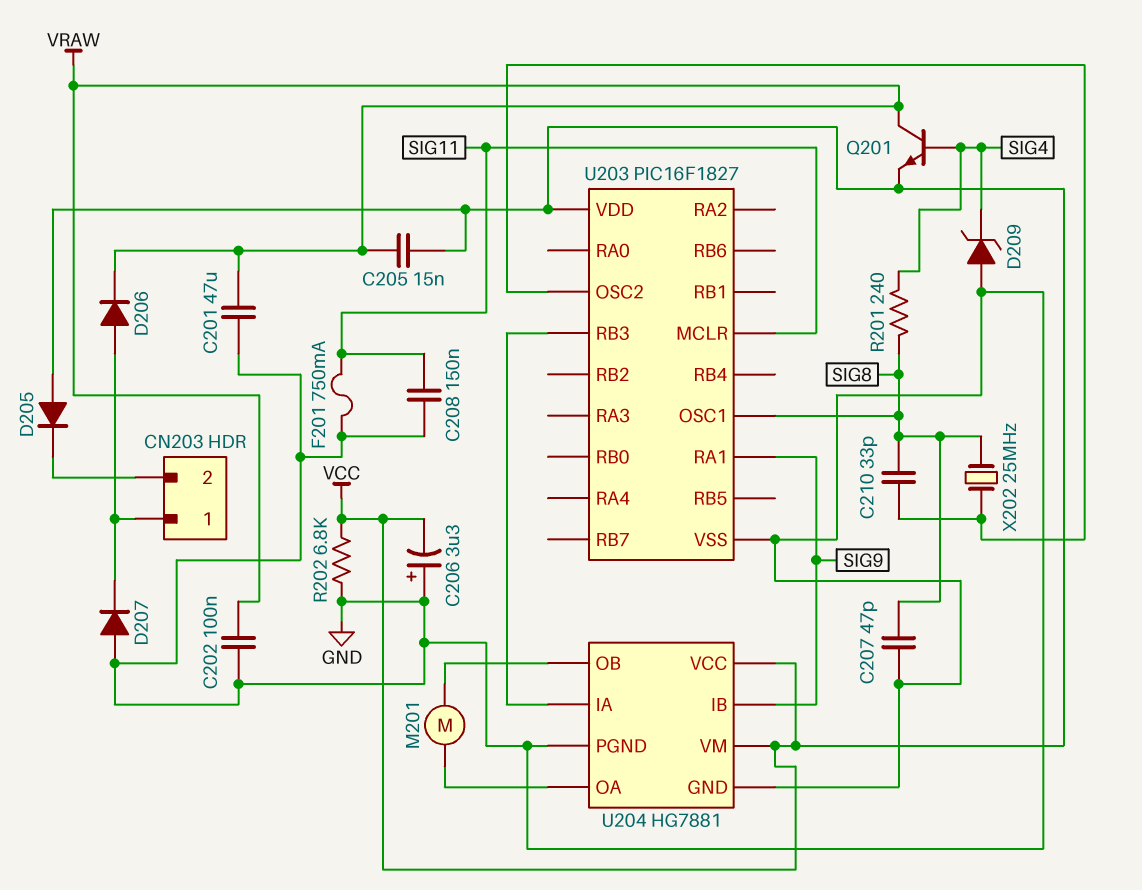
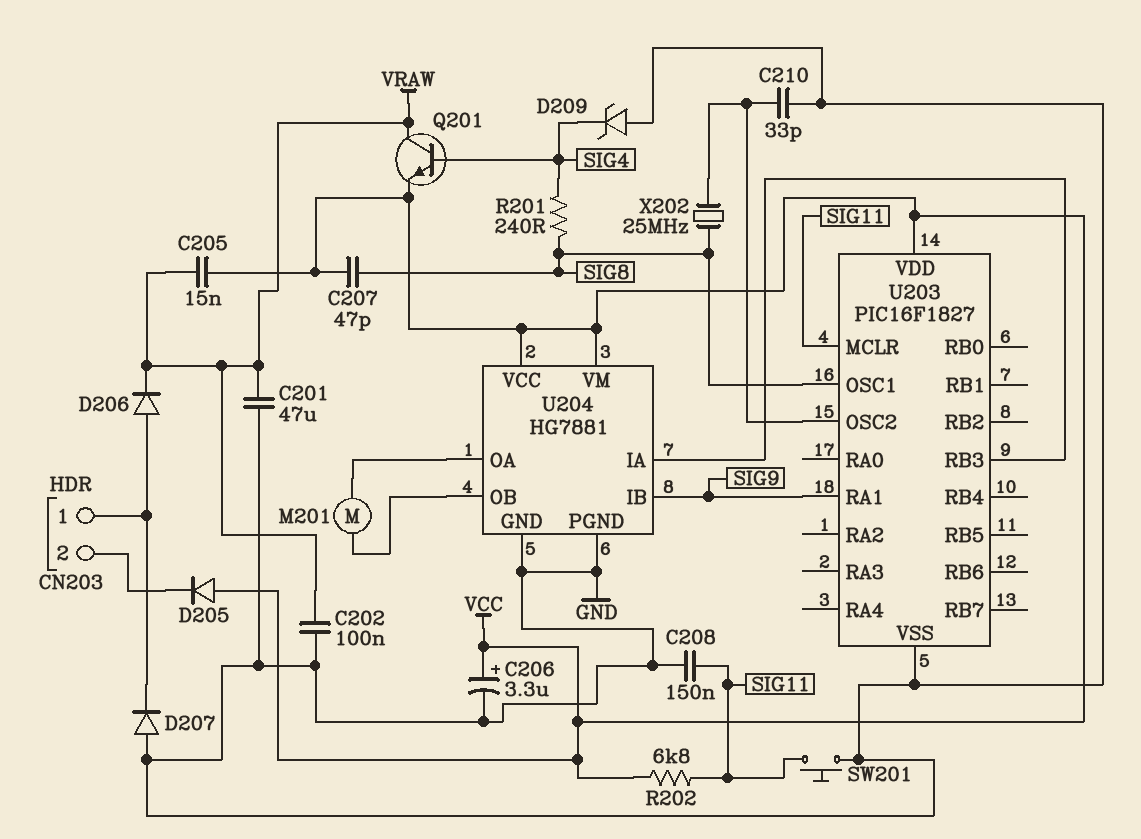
C206: 3.3uF (plus GND, minus VCC) -> 3.3uF (plus VCC, minus GND)
C207: 47pF (GND, SIG8) -> 47pF (SIG8, VCC)
C210: 33pF (SIG8, U203/OSC2) -> 33pF (GND, U203/OSC2)
F201: 750mA (GND, SIG11) -> none
R202: 6.8k (GND, VCC) -> 6.8k (SIG11, VCC)
SW201: none -> button (GND, SIG11)

